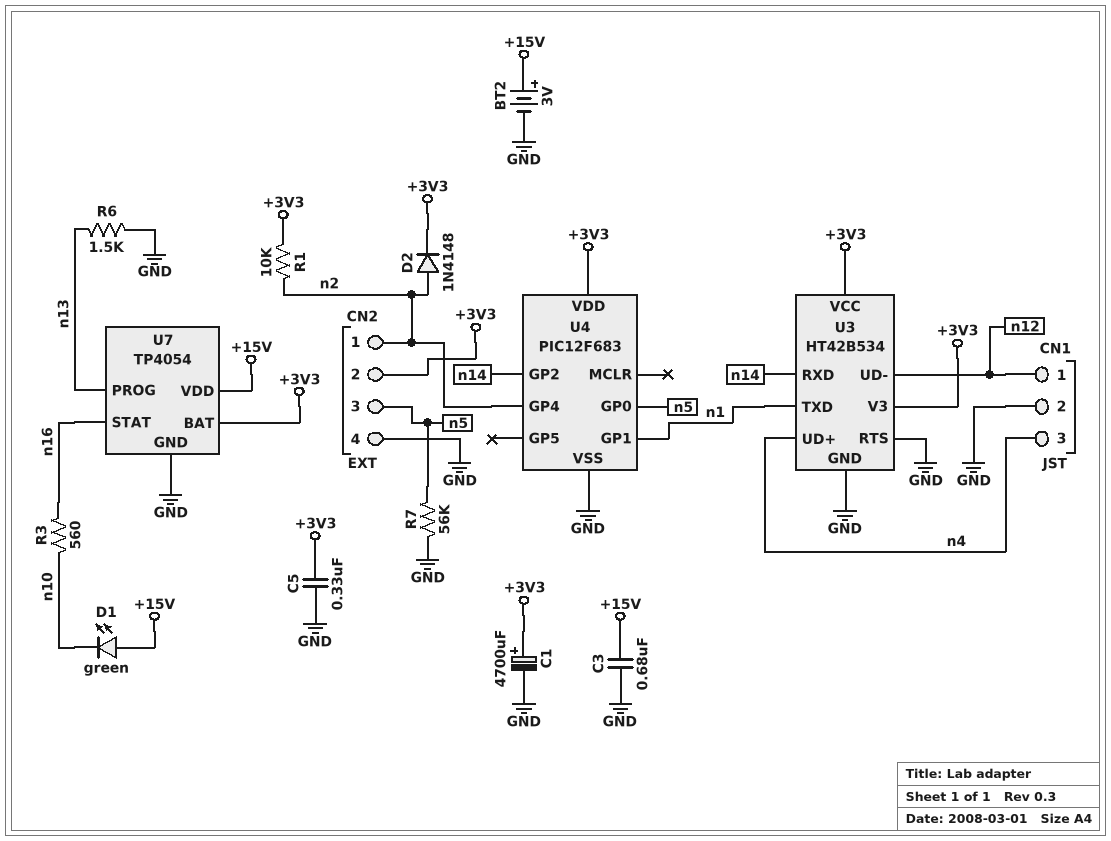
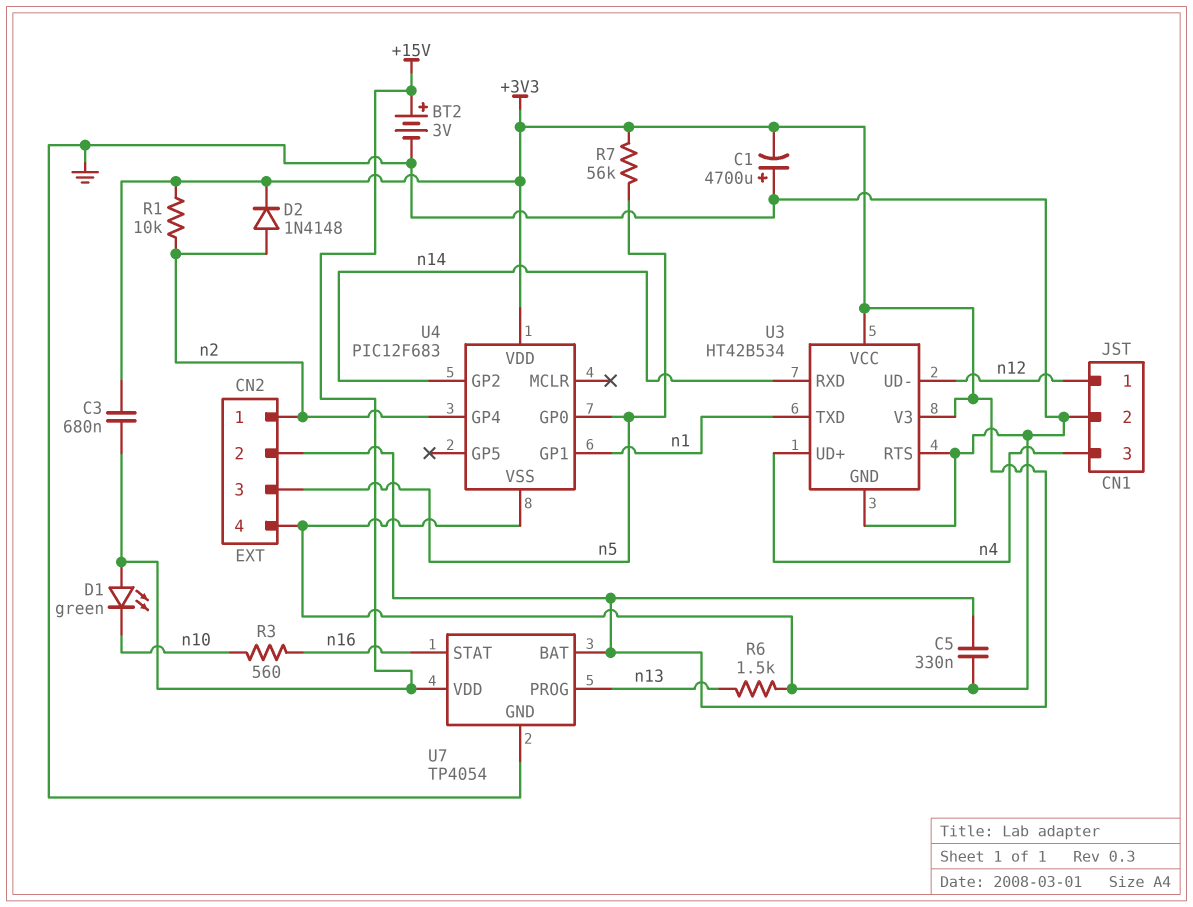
C1: 4700uF (plus +3V3, minus GND) -> 4700uF (plus GND, minus +3V3)
C3: 680nF (+15V, GND) -> 680nF (+3V3, +15V)
R7: 56k (GND, n5) -> 56k (+3V3, n5)

